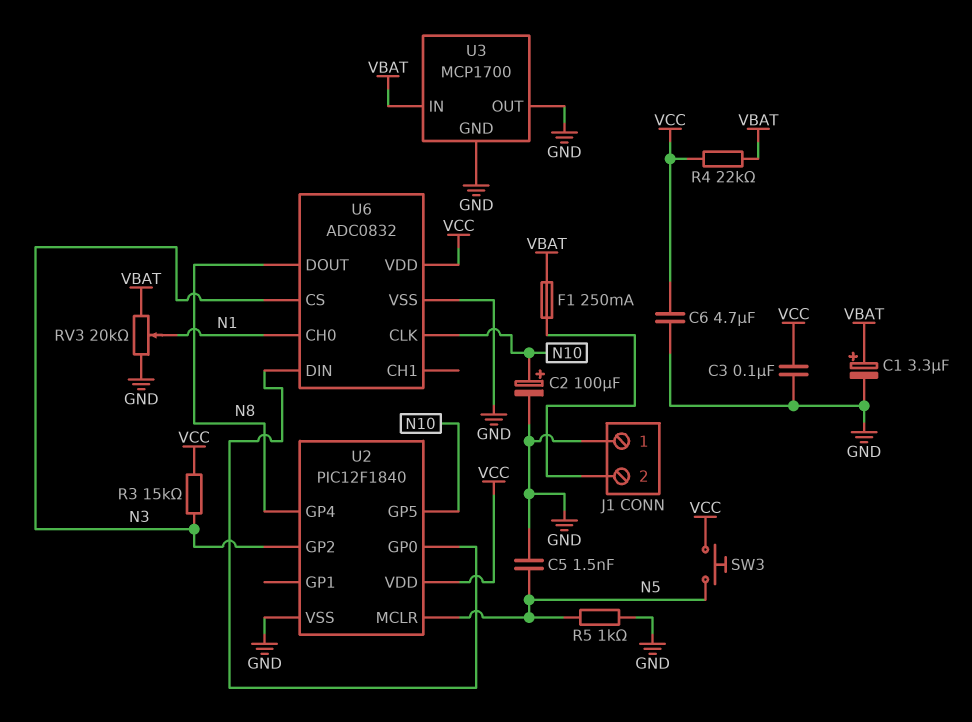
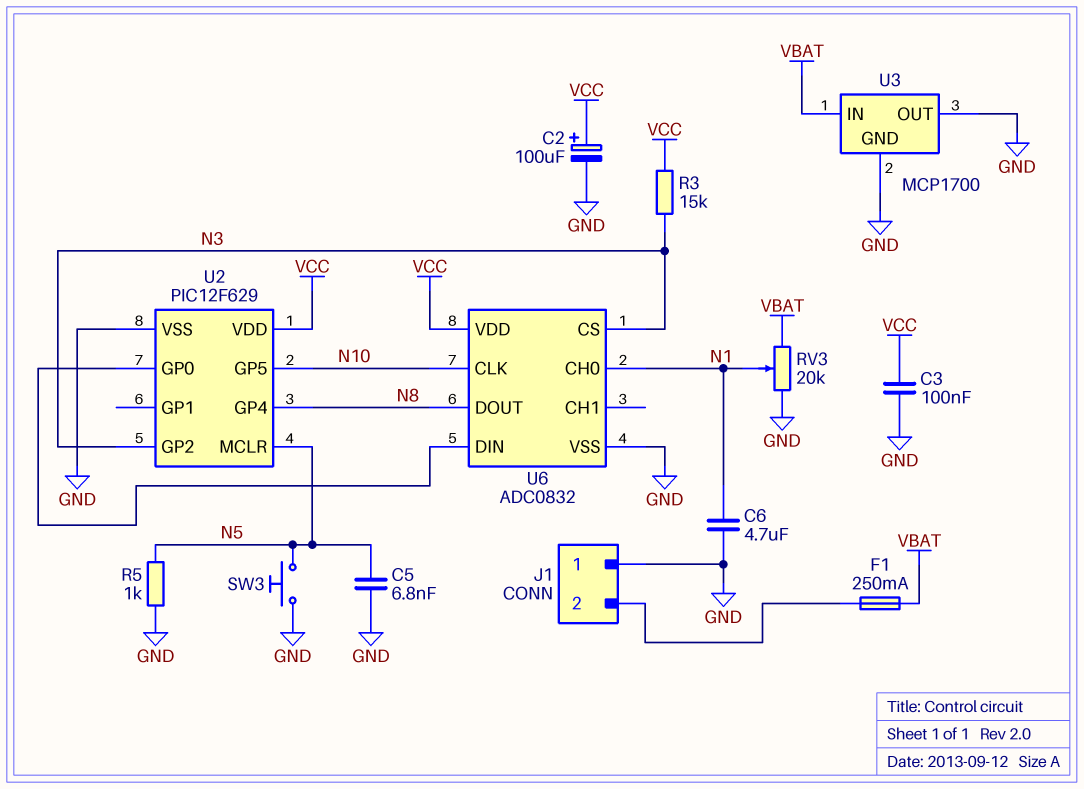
C1: 3.3uF (plus VBAT, minus GND) -> none
C2: 100uF (plus N10, minus GND) -> 100uF (plus VCC, minus GND)
C5: 1.5nF (GND, N5) -> 6.8nF (GND, N5)
C6: 4.7uF (GND, VCC) -> 4.7uF (GND, N1)
R4: 22k (VBAT, VCC) -> none
SW3: button (N5, VCC) -> button (GND, N5)
U2: PIC12F1840 -> PIC12F629

